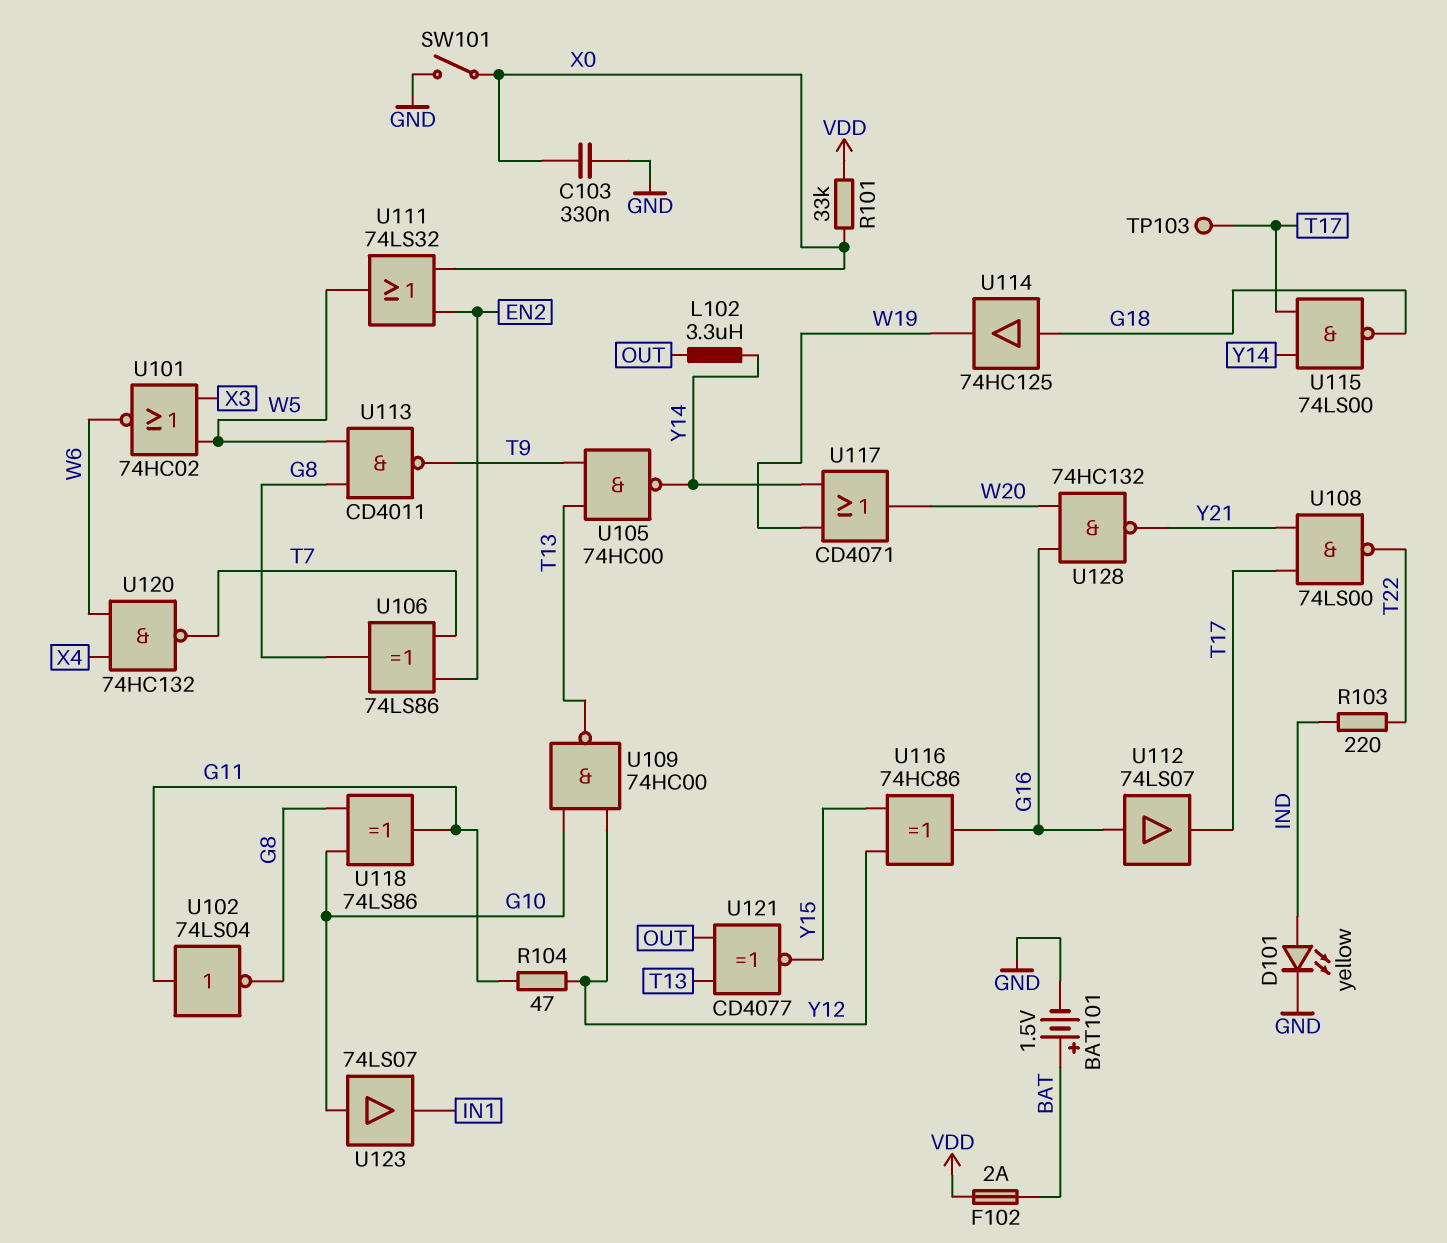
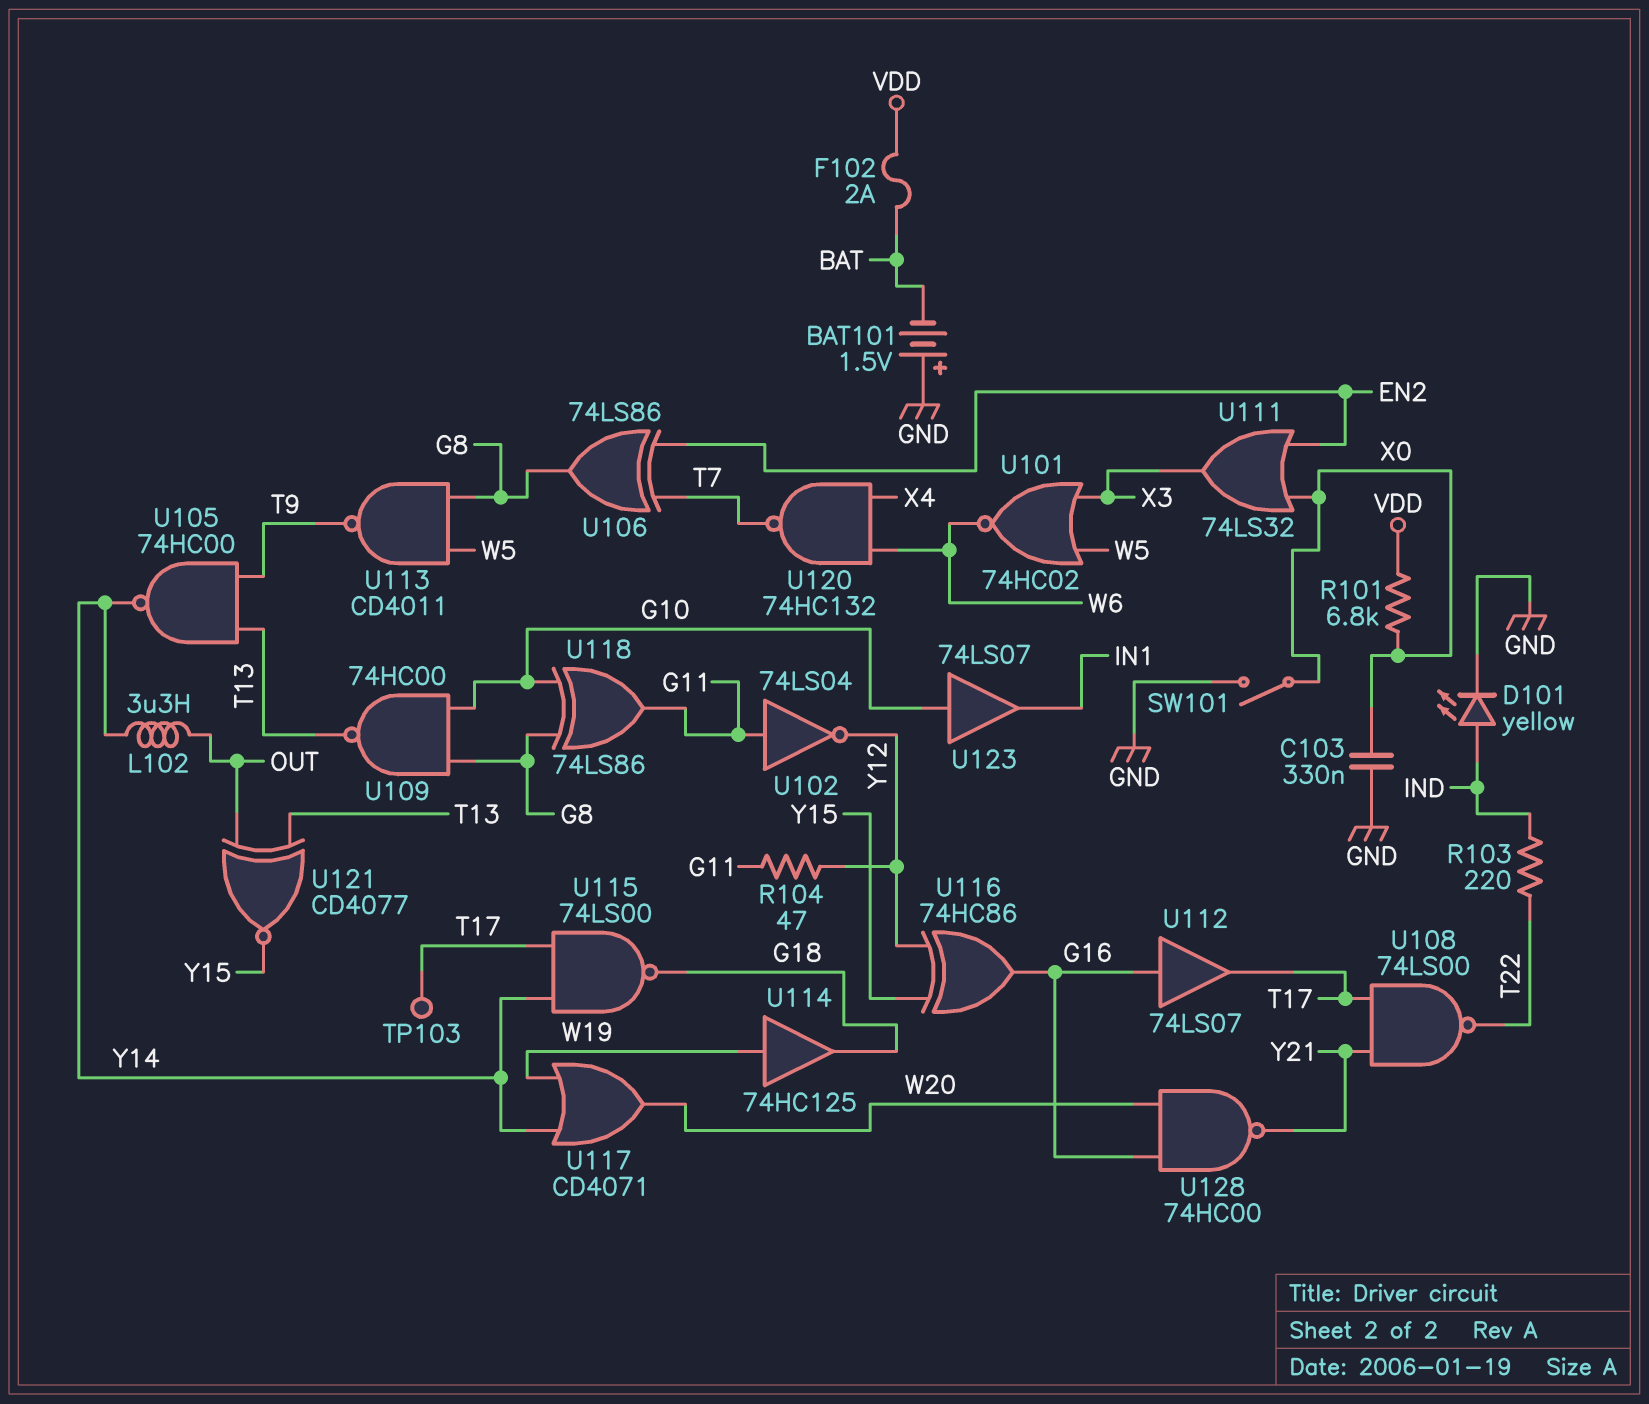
BAT101: 1.5V (plus BAT, minus GND) -> 1.5V (plus GND, minus BAT)
R101: 33k (VDD, X0) -> 6.8k (VDD, X0)
U102: NOT 74LS04 (in G11, out G8) -> NOT 74LS04 (in G11, out Y12)
U109: NAND 74HC00 (in G10, in Y12, out T13) -> NAND 74HC00 (in G8, in G10, out T13)
U111: OR 74LS32 (in EN2, in X0, out W5) -> OR 74LS32 (in EN2, in X0, out X3)
U114: buffer 74HC125 (in G18, out W19) -> buffer 74HC125 (in W19, out G18)
U128: NAND 74HC132 (in G16, in W20, out Y21) -> NAND 74HC00 (in G16, in W20, out Y21)

